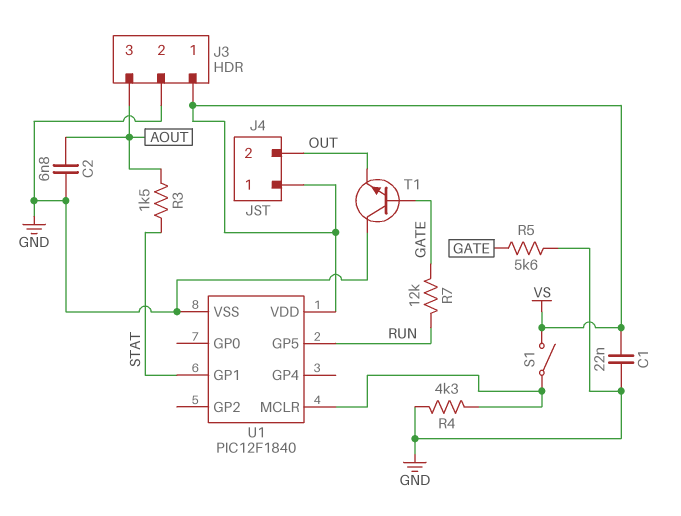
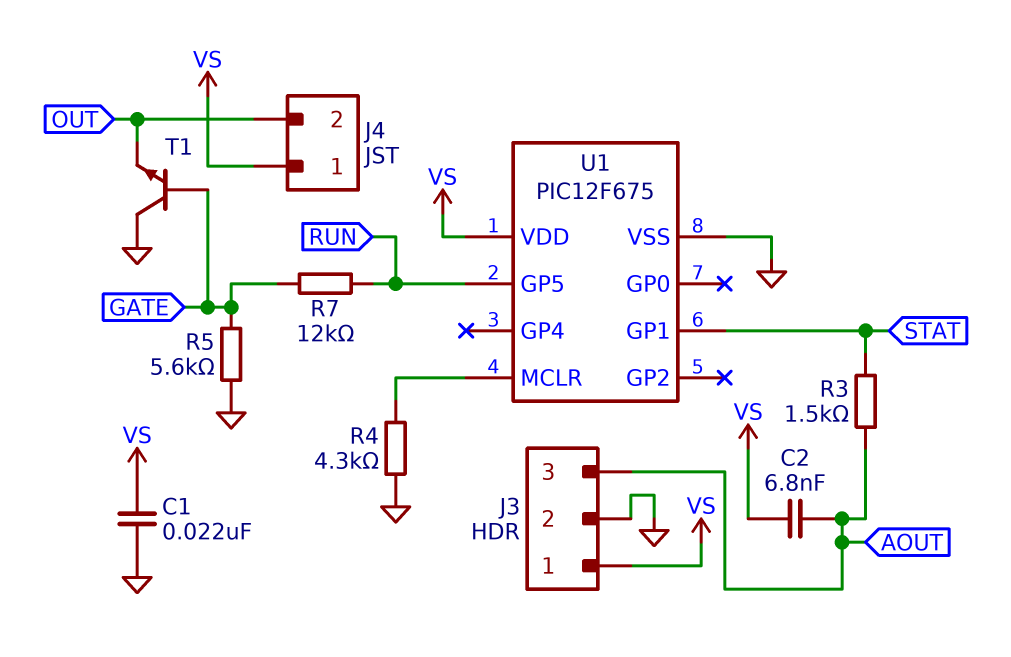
C2: 6.8nF (AOUT, GND) -> 6.8nF (AOUT, VS)
S1: switch (U1/MCLR, VS) -> none
U1: PIC12F1840 -> PIC12F675

